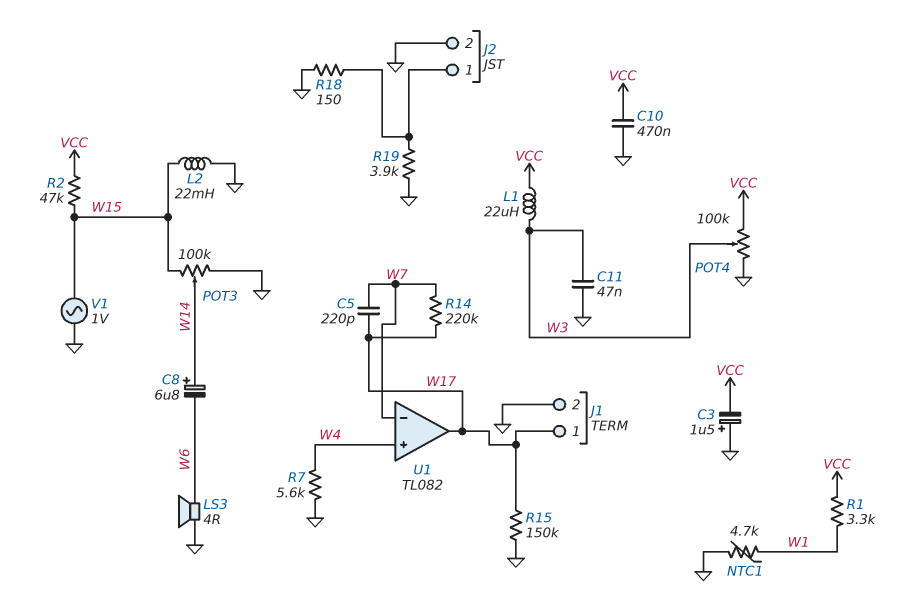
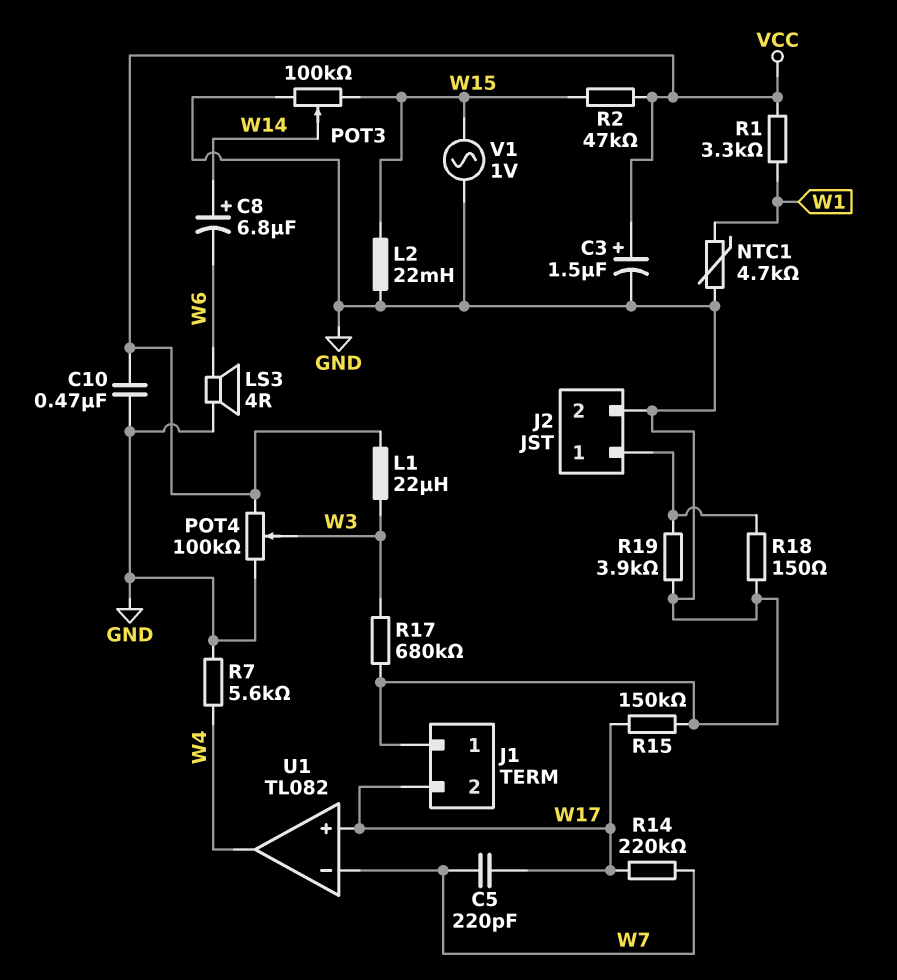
C3: 1.5uF (plus GND, minus VCC) -> 1.5uF (plus VCC, minus GND)
C11: 47nF (GND, W3) -> none
J1 pin 1: W17 -> GND
J1 pin 2: GND -> W17
R17: none -> 680k (GND, W3)
U1 pin in+: W4 -> W17
U1 pin out: W17 -> W4

